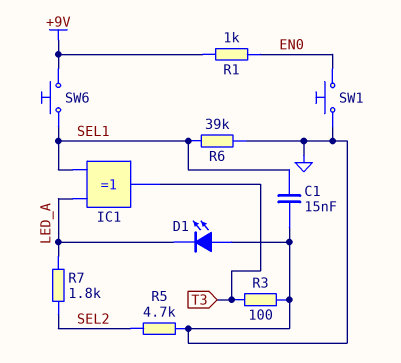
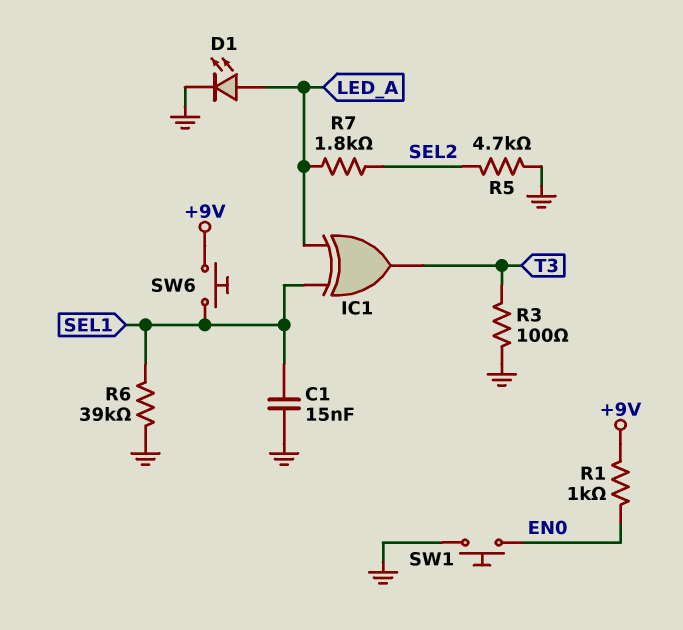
D1: LED (A GND, K LED_A) -> LED (A LED_A, K GND)

